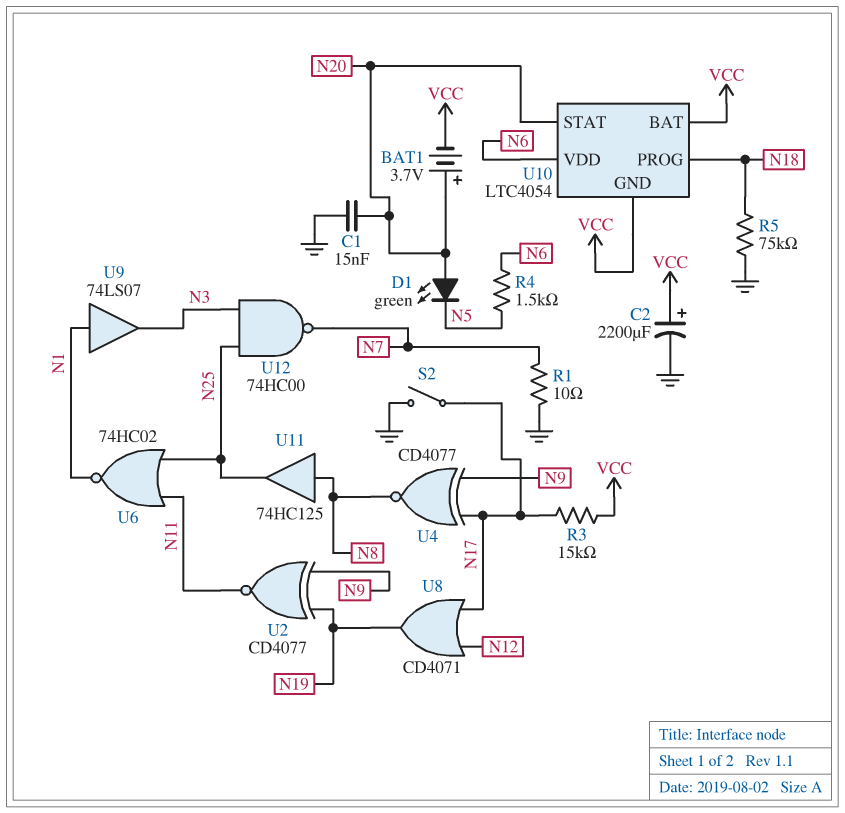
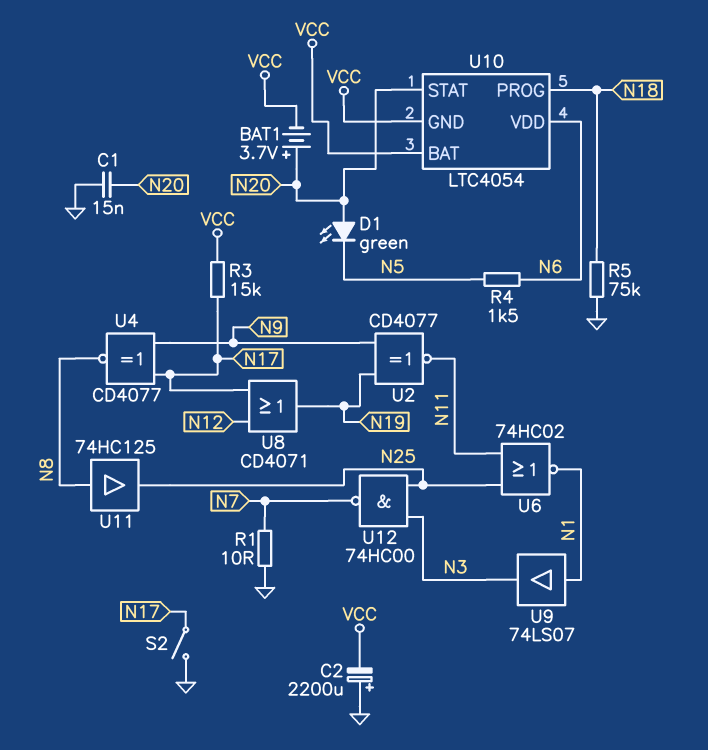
C2: 2200uF (plus VCC, minus GND) -> 2200uF (plus GND, minus VCC)

